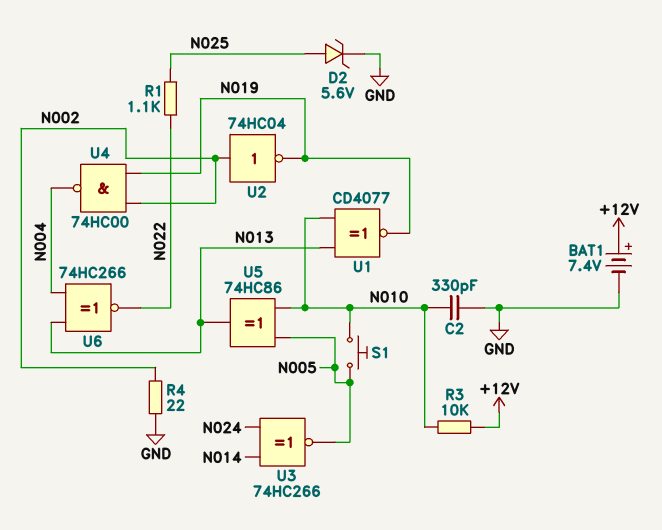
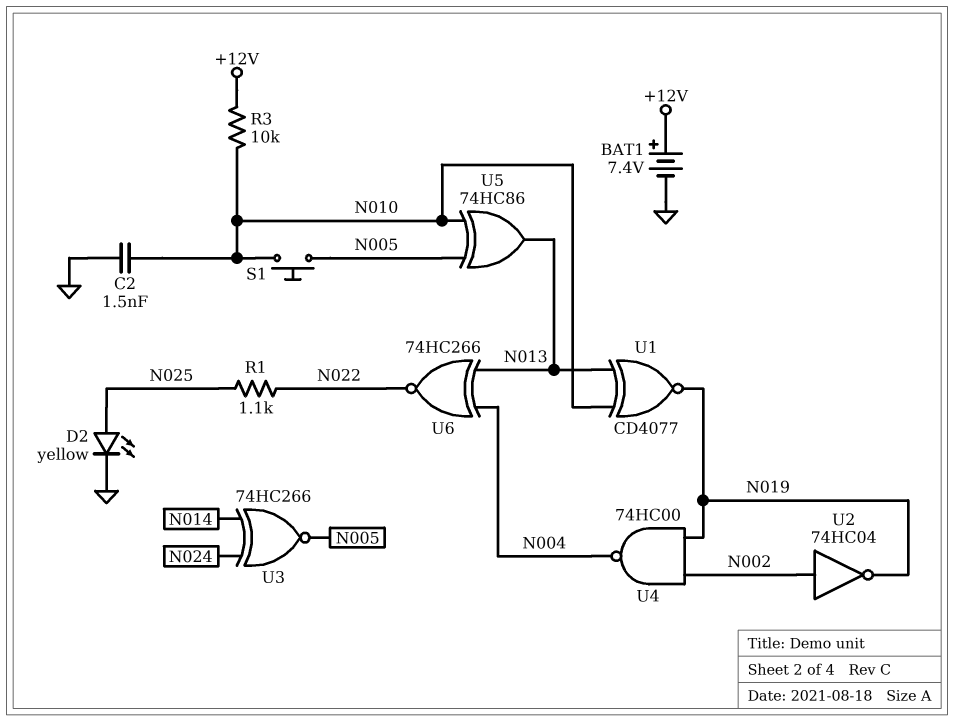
C2: 330pF (GND, N010) -> 1.5nF (GND, N010)
D2: zener 5.6V (A N025, K GND) -> LED yellow (A N025, K GND)
R4: 22 (GND, N002) -> none

